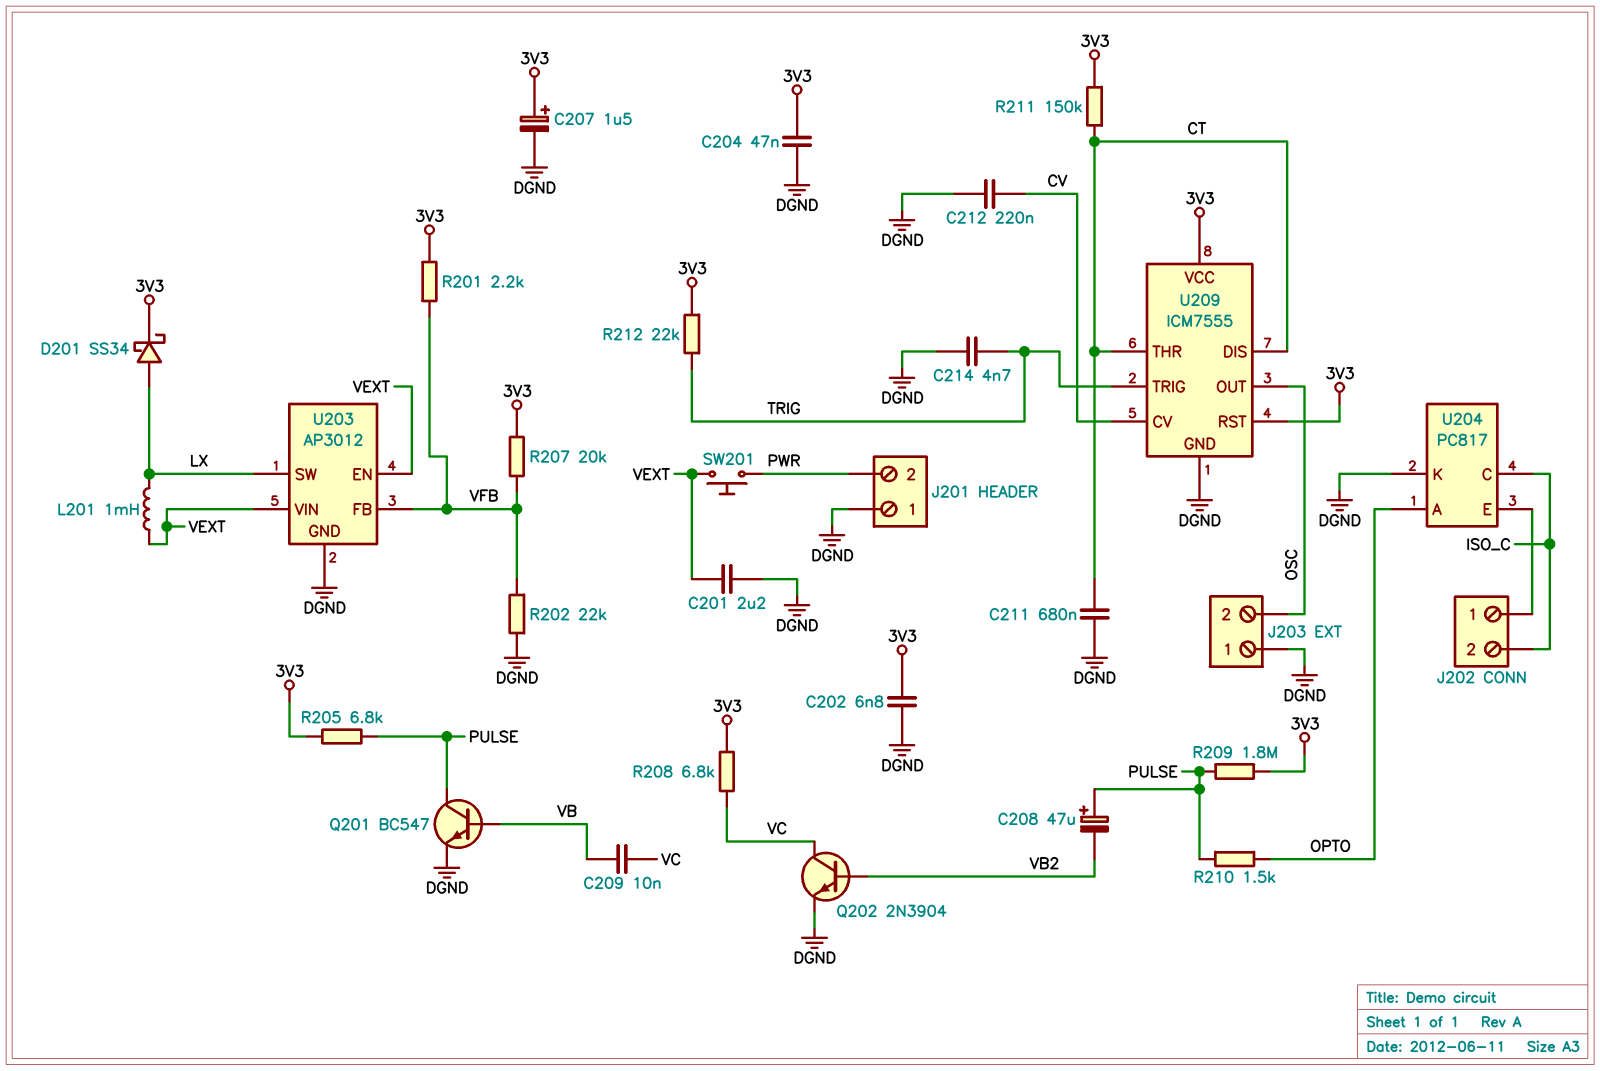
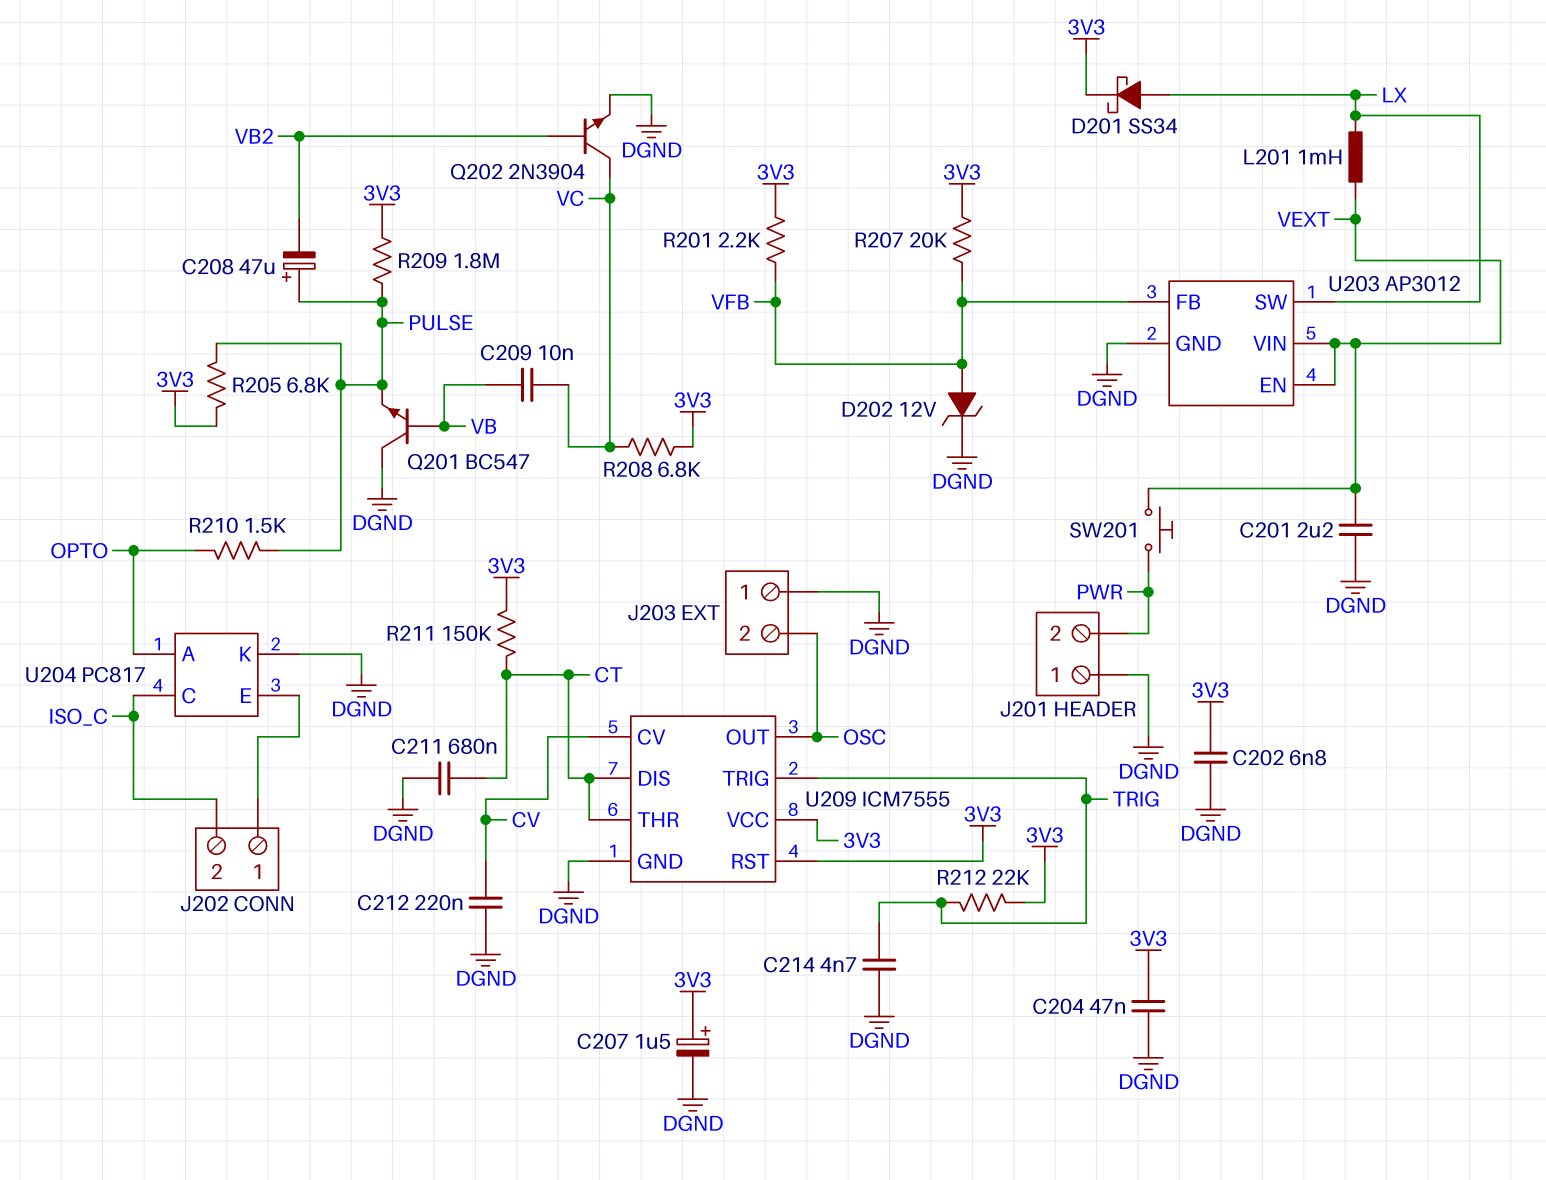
D202: none -> zener 12V (A VFB, K DGND)
Q201: NPN BC547 (B VB, C PULSE, E DGND) -> NPN BC547 (B VB, C DGND, E PULSE)
R202: 22k (DGND, VFB) -> none

